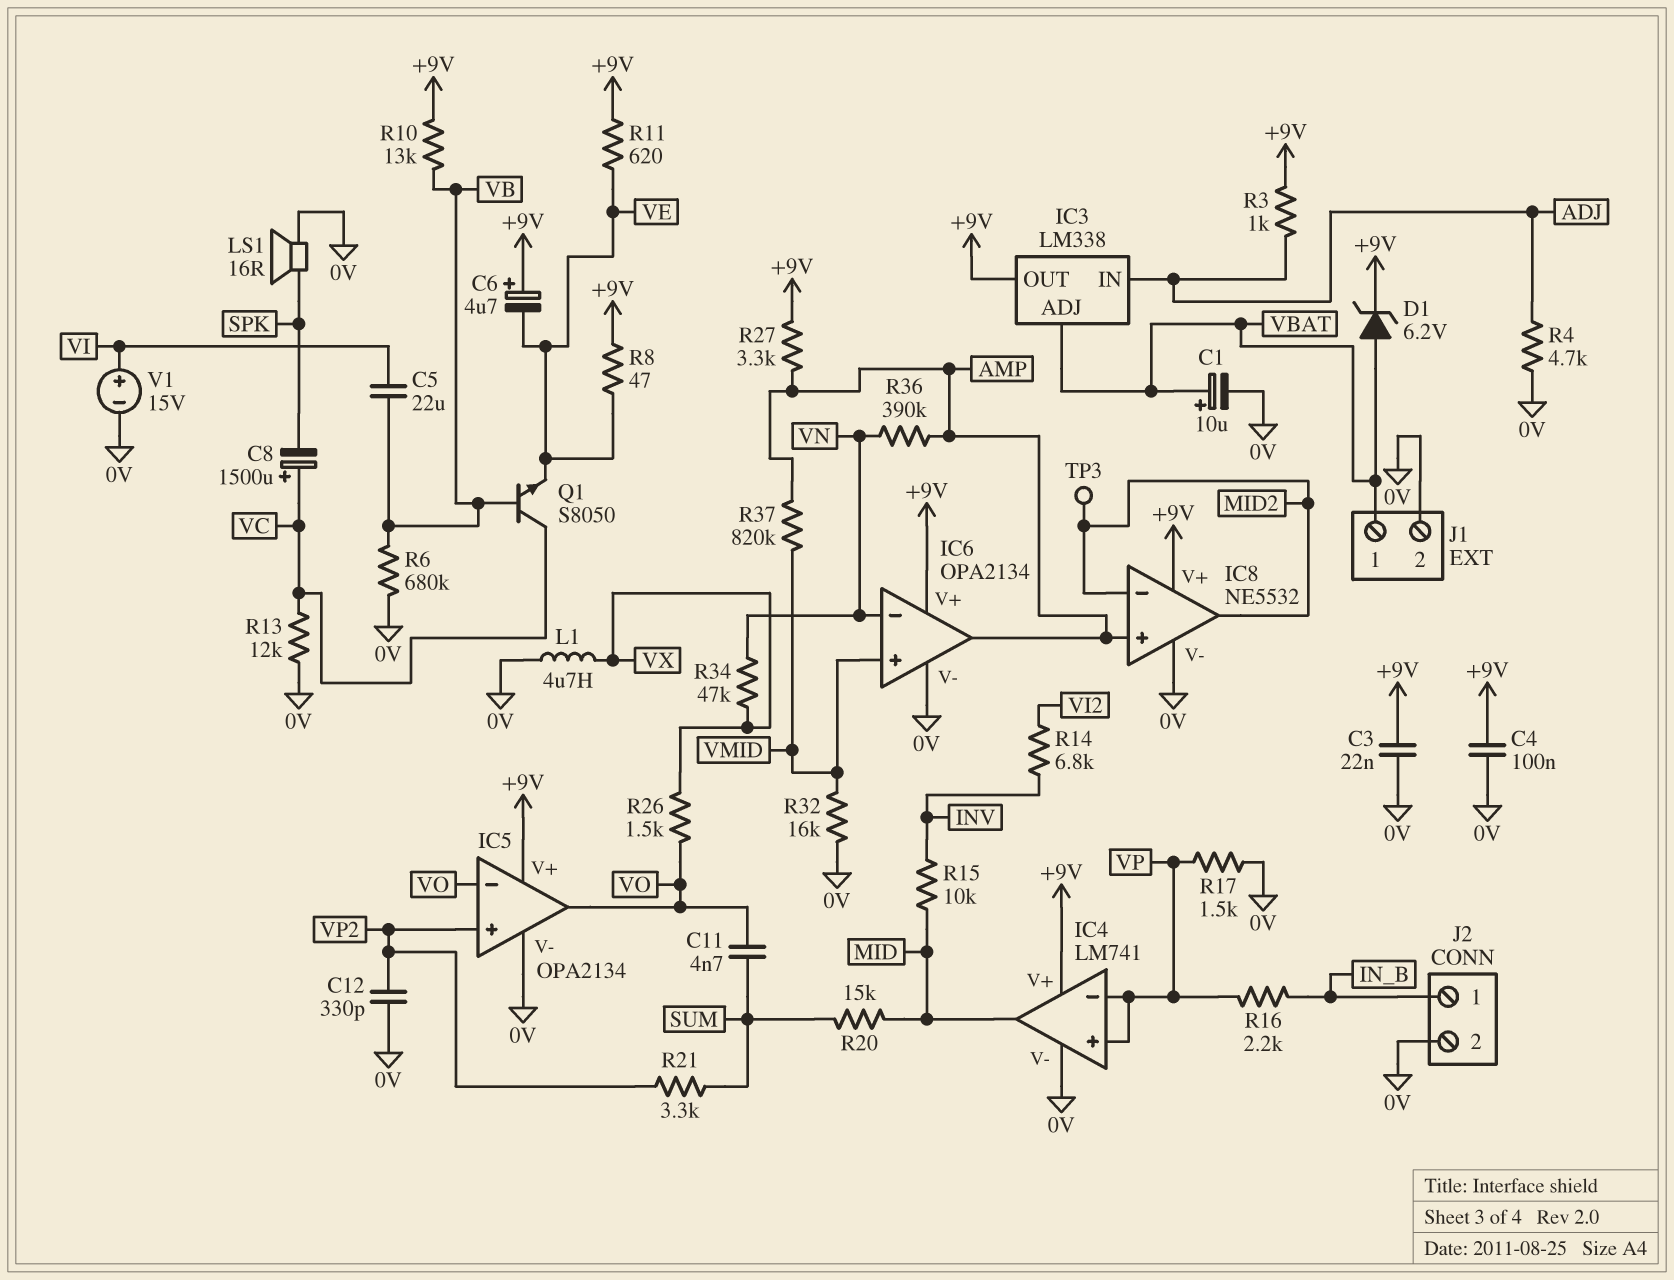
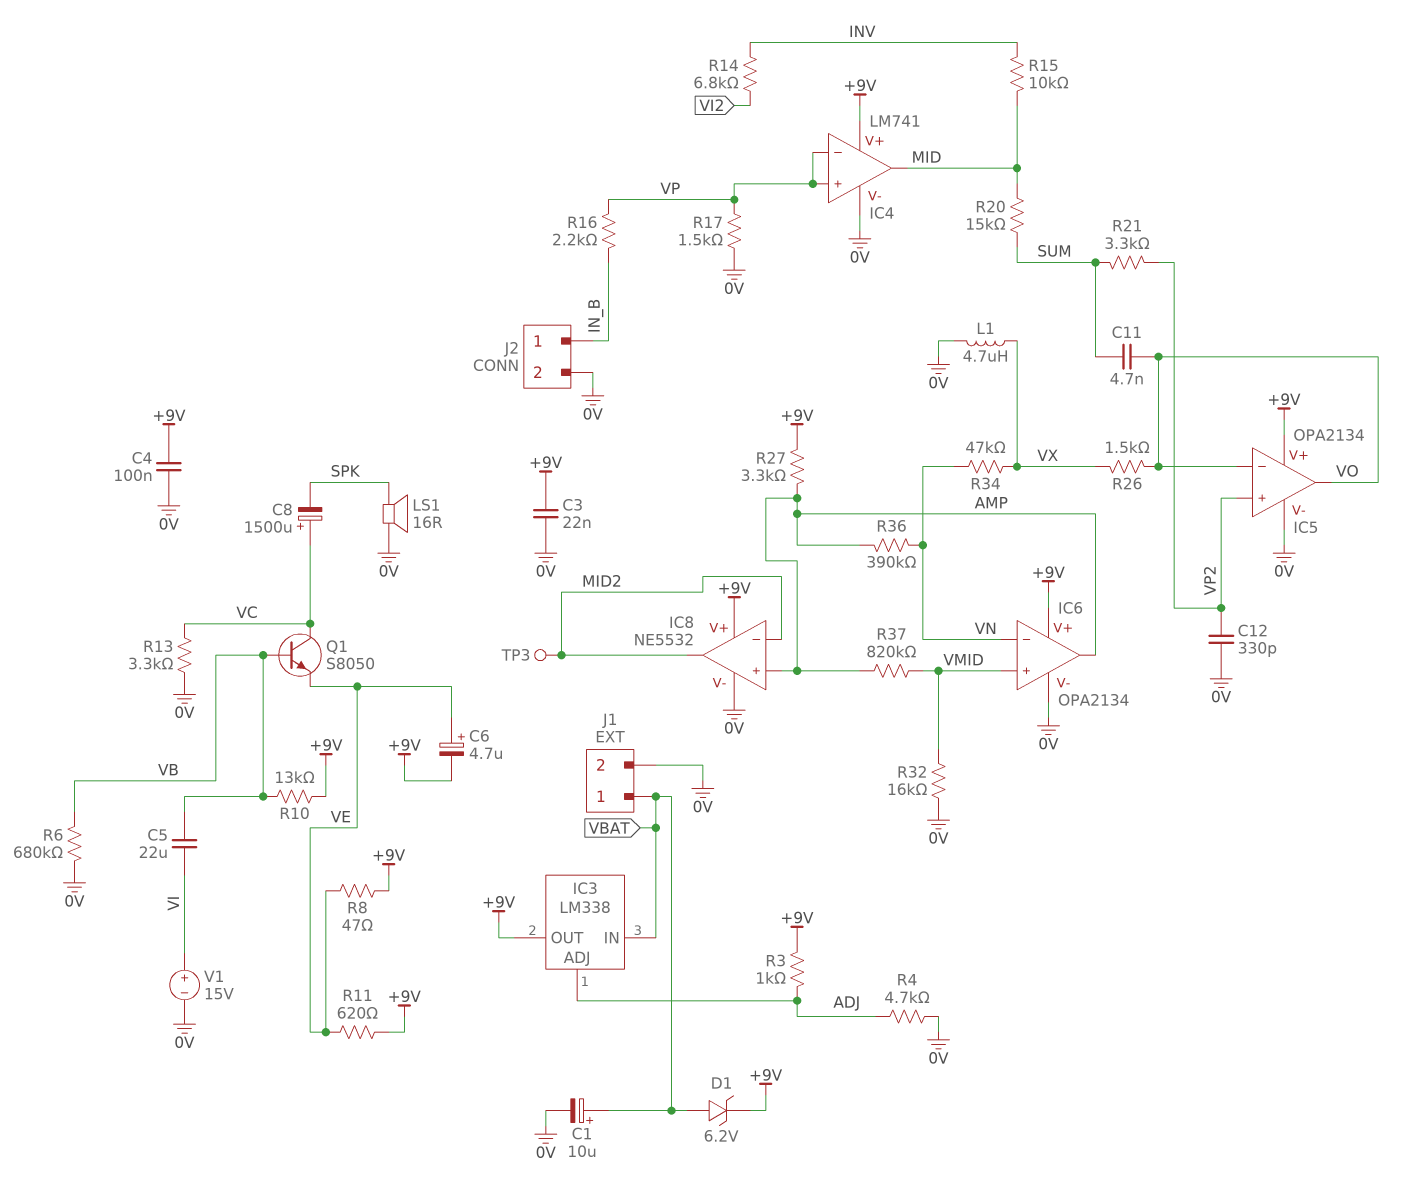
C6: 4.7uF (plus +9V, minus VE) -> 4.7uF (plus VE, minus +9V)
IC3 pin ADJ: VBAT -> ADJ
IC3 pin IN: ADJ -> VBAT
R13: 12k (0V, VC) -> 3.3k (0V, VC)

